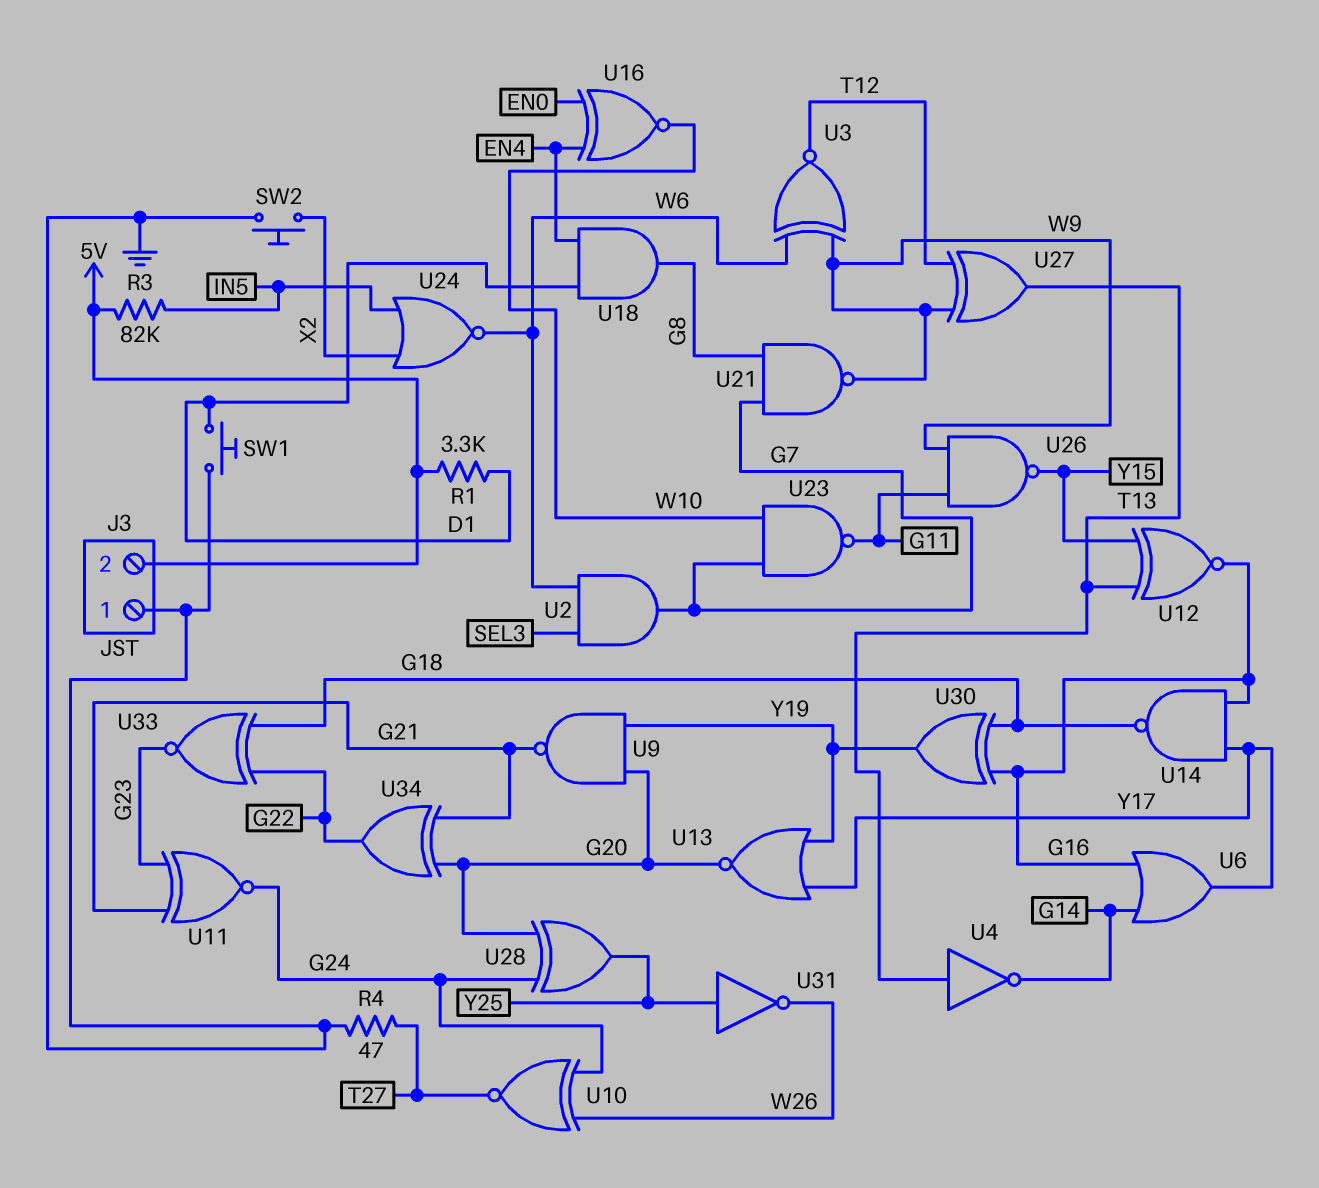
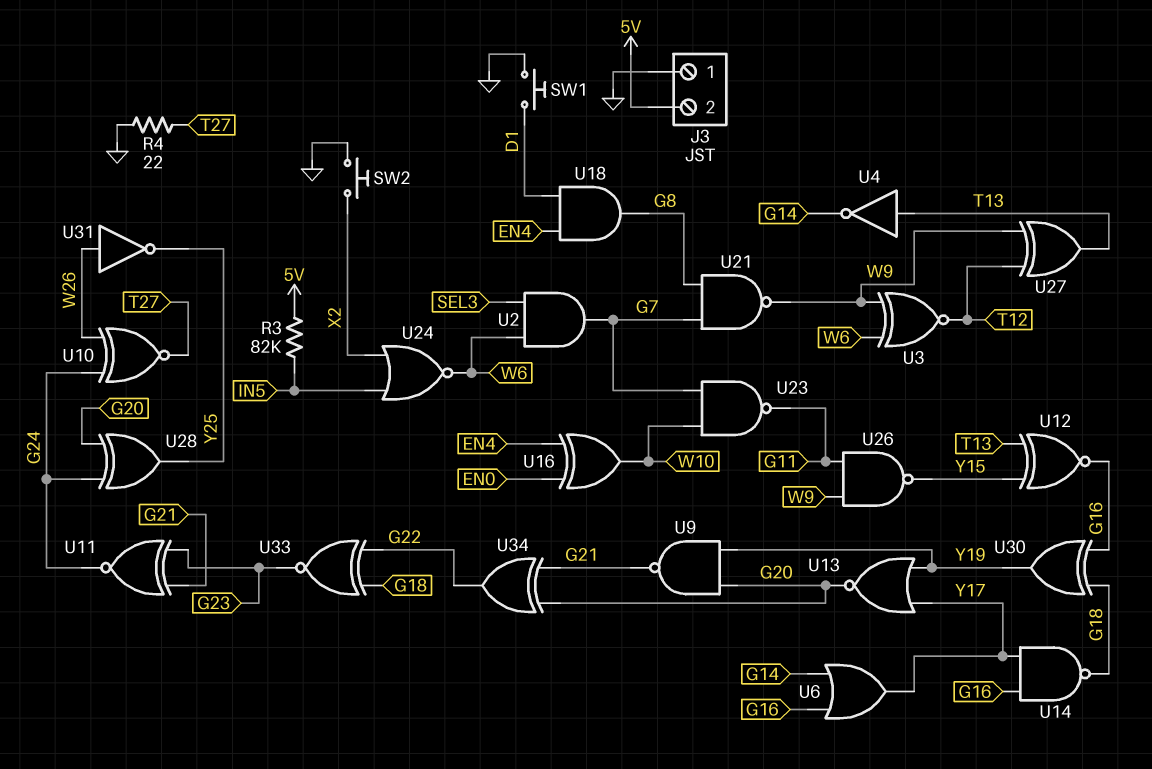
R1: 3.3k (5V, D1) -> none
R4: 47 (GND, T27) -> 22 (GND, T27)
U16: XNOR (in EN0, in EN4, out W10) -> XOR (in EN0, in EN4, out W10)
U31: NOT (in Y25, out W26) -> NOT (in W26, out Y25)

